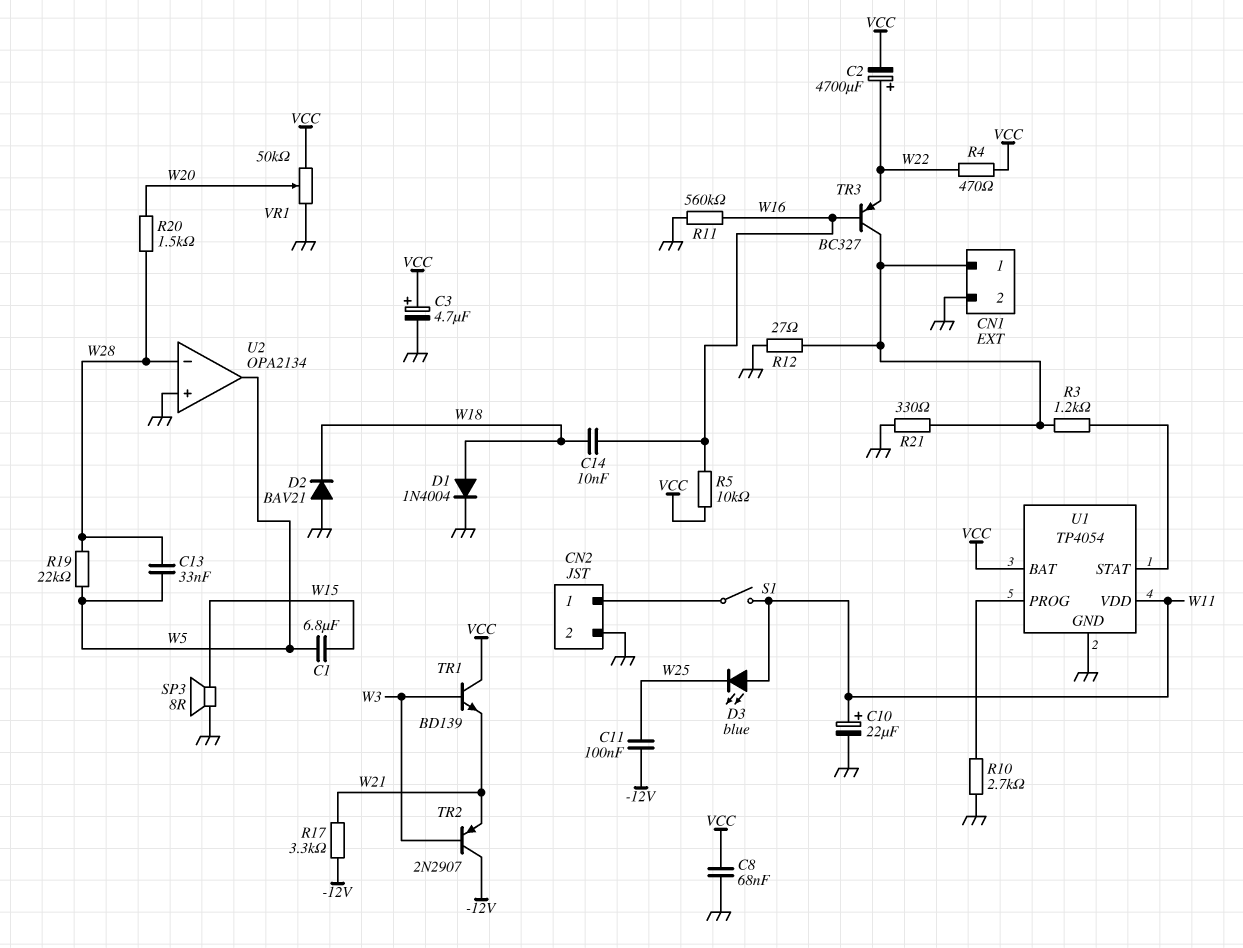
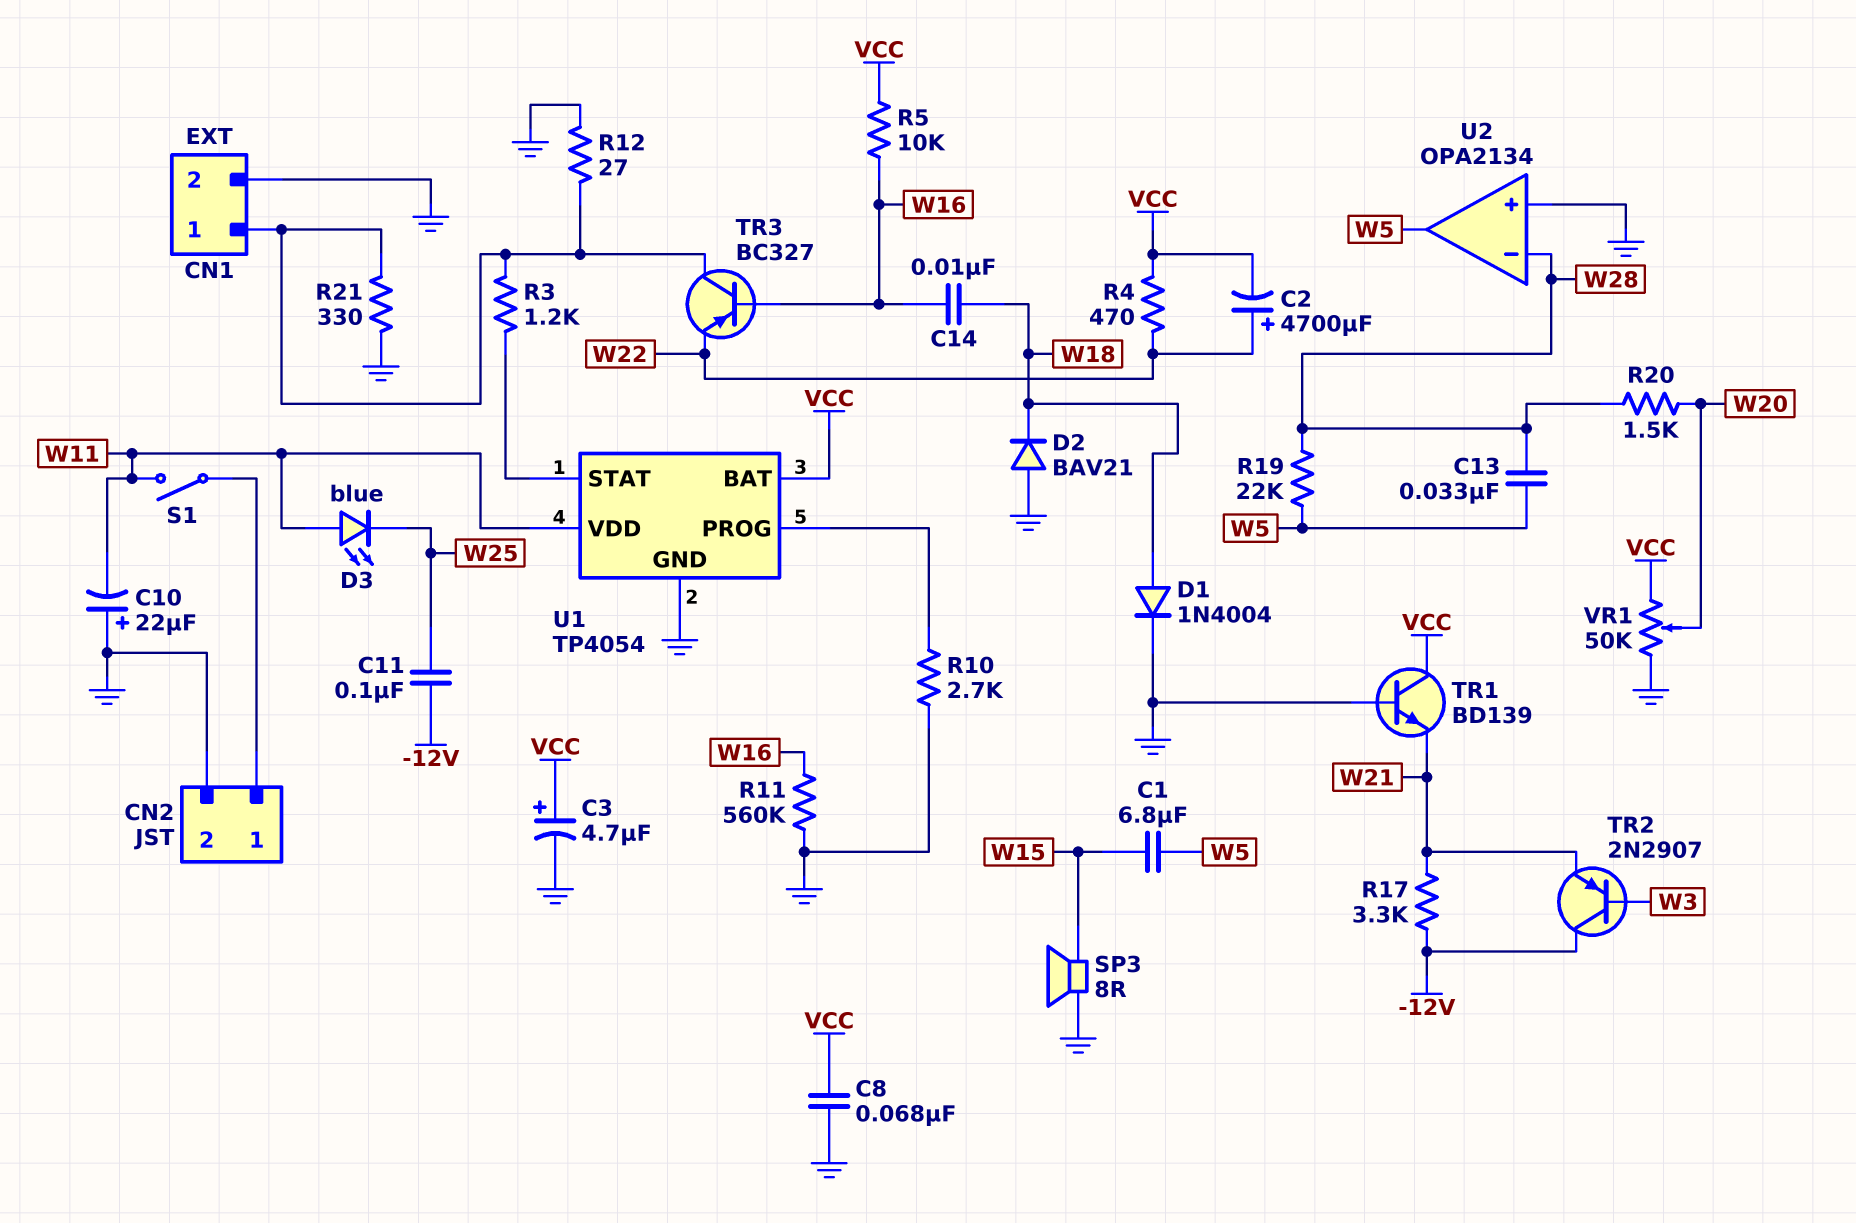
C10: 22uF (plus W11, minus GND) -> 22uF (plus GND, minus W11)
TR1: NPN BD139 (B W3, C VCC, E W21) -> NPN BD139 (B GND, C VCC, E W21)

